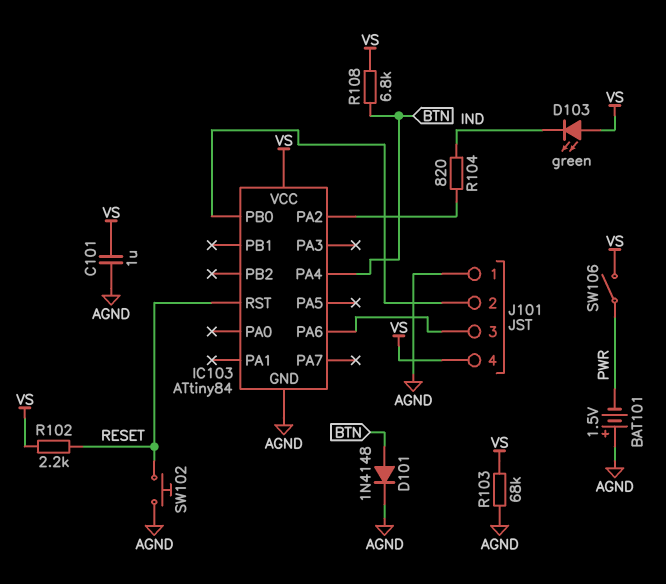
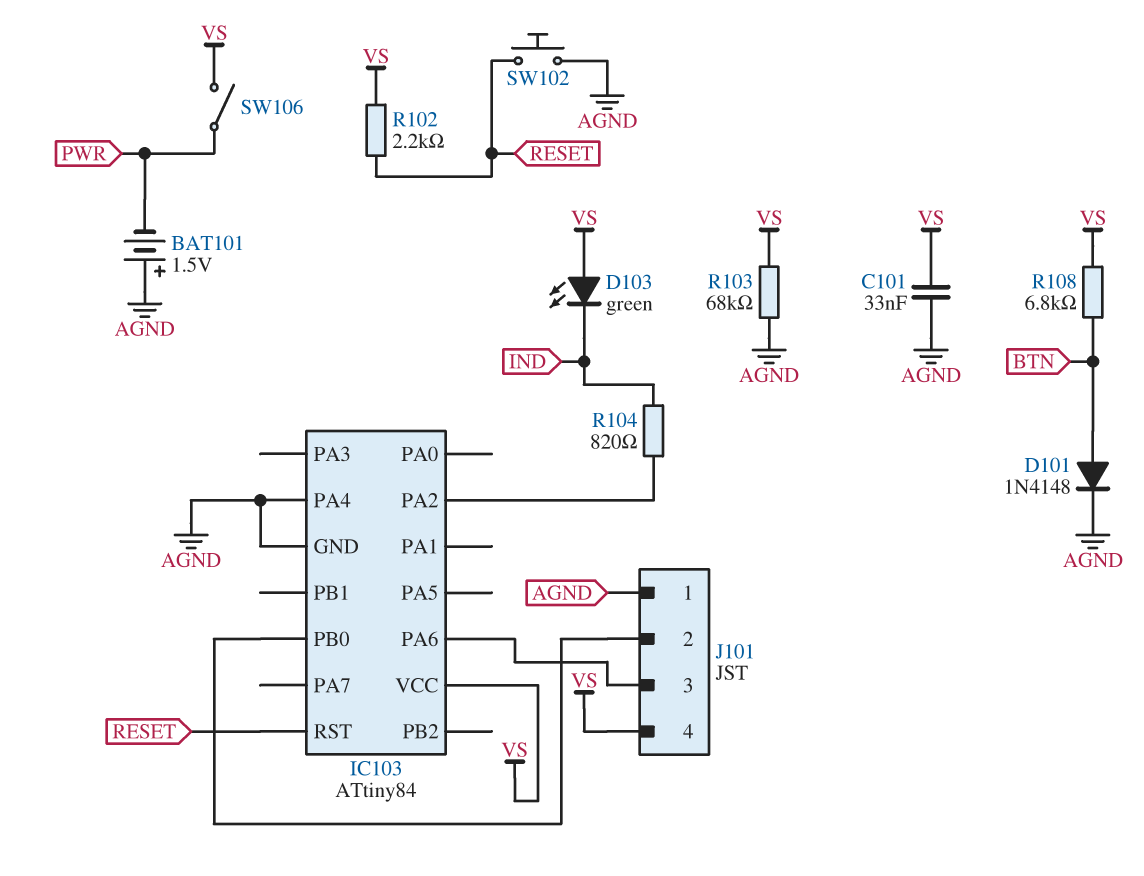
C101: 1uF (AGND, VS) -> 33nF (AGND, VS)
IC103 pin PA4: BTN -> AGND

